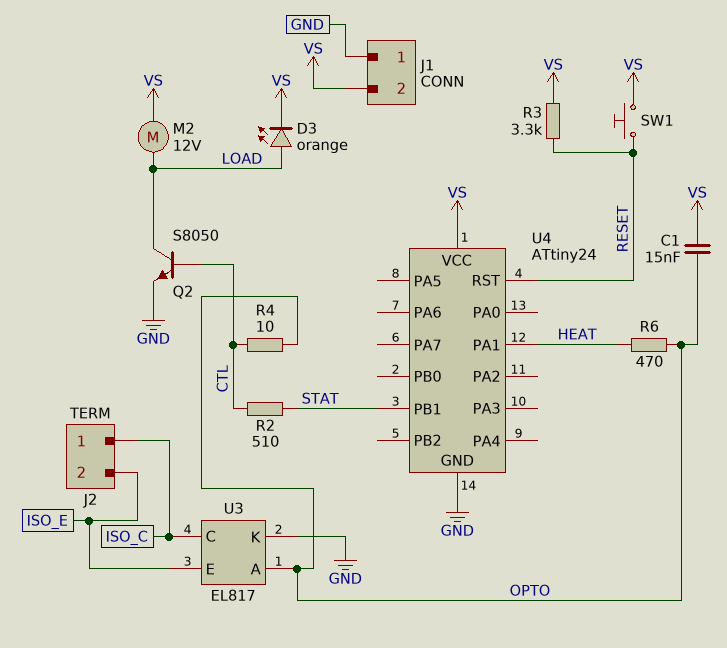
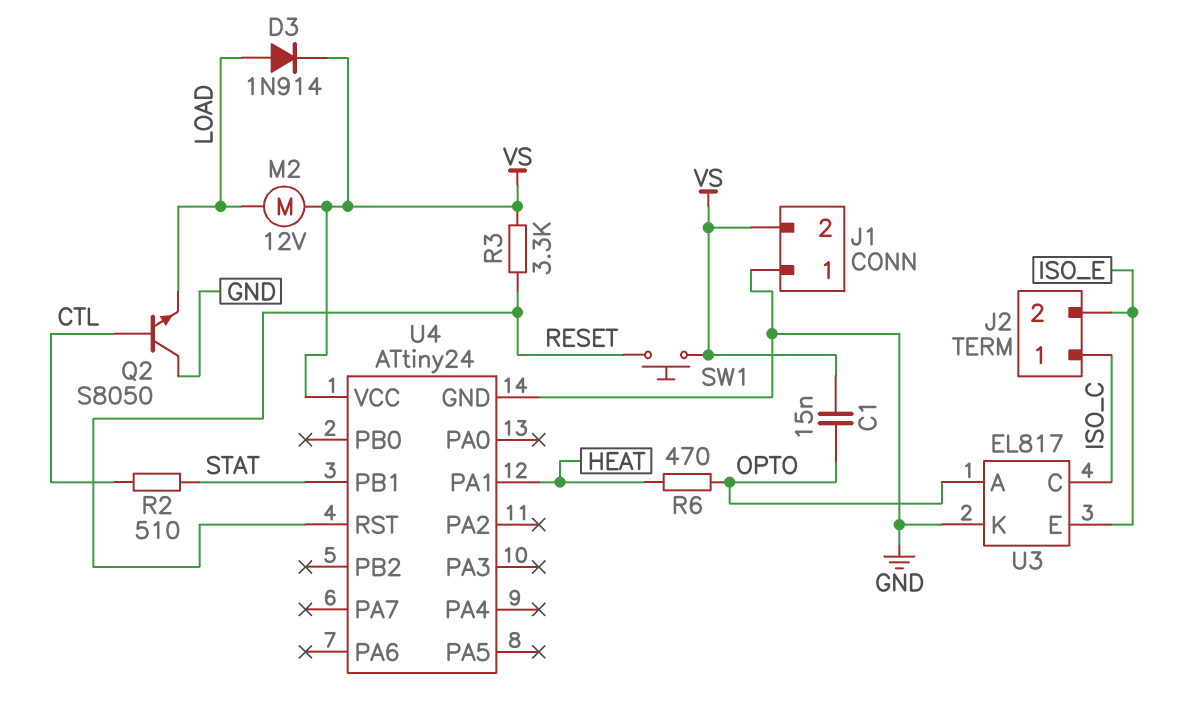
D3: LED orange (A LOAD, K VS) -> diode 1N914 (A LOAD, K VS)
Q2: NPN S8050 (B CTL, C LOAD, E GND) -> NPN S8050 (B CTL, C GND, E LOAD)
R4: 10 (CTL, OPTO) -> none

